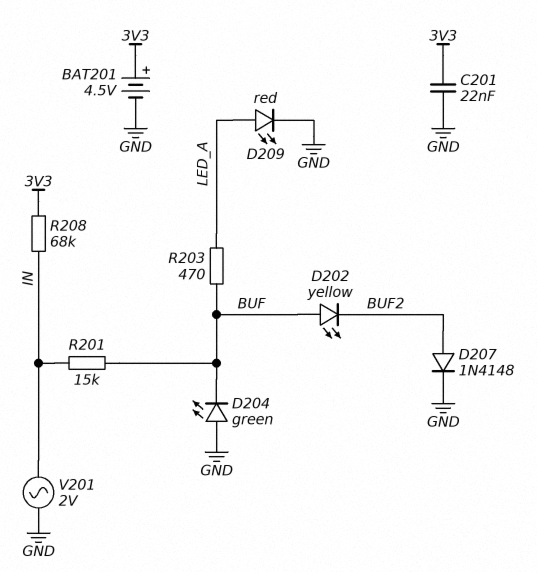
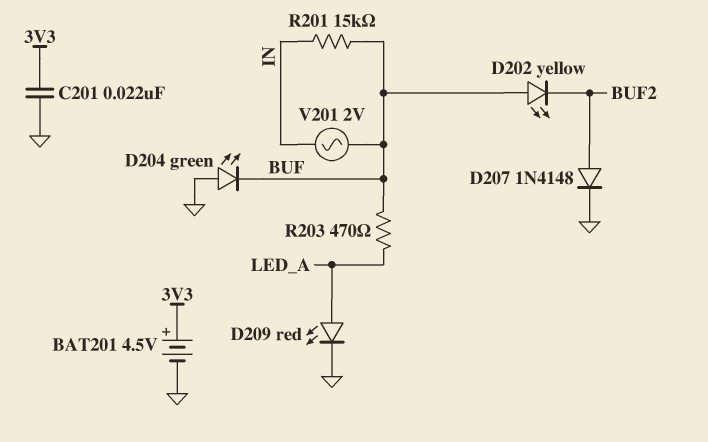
R208: 68k (3V3, IN) -> none
V201: AC 2V (GND, IN) -> AC 2V (BUF, IN)

